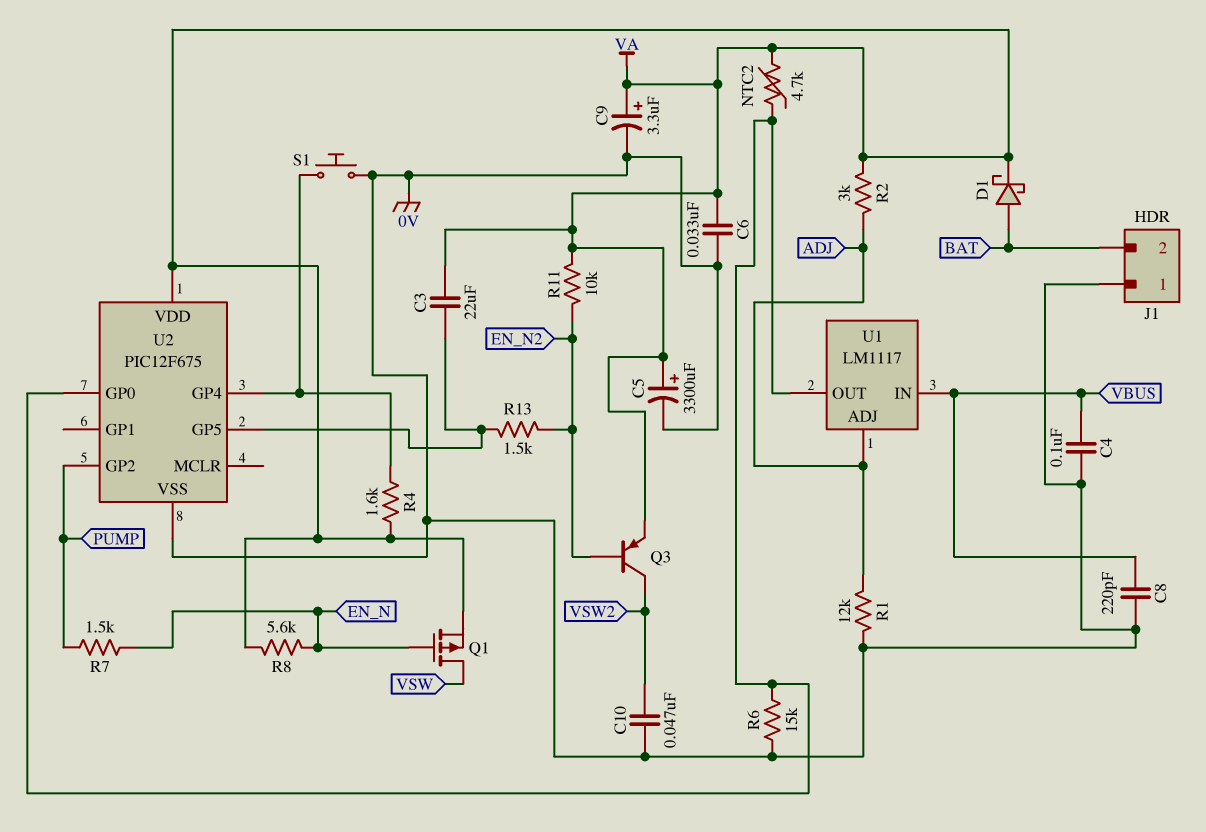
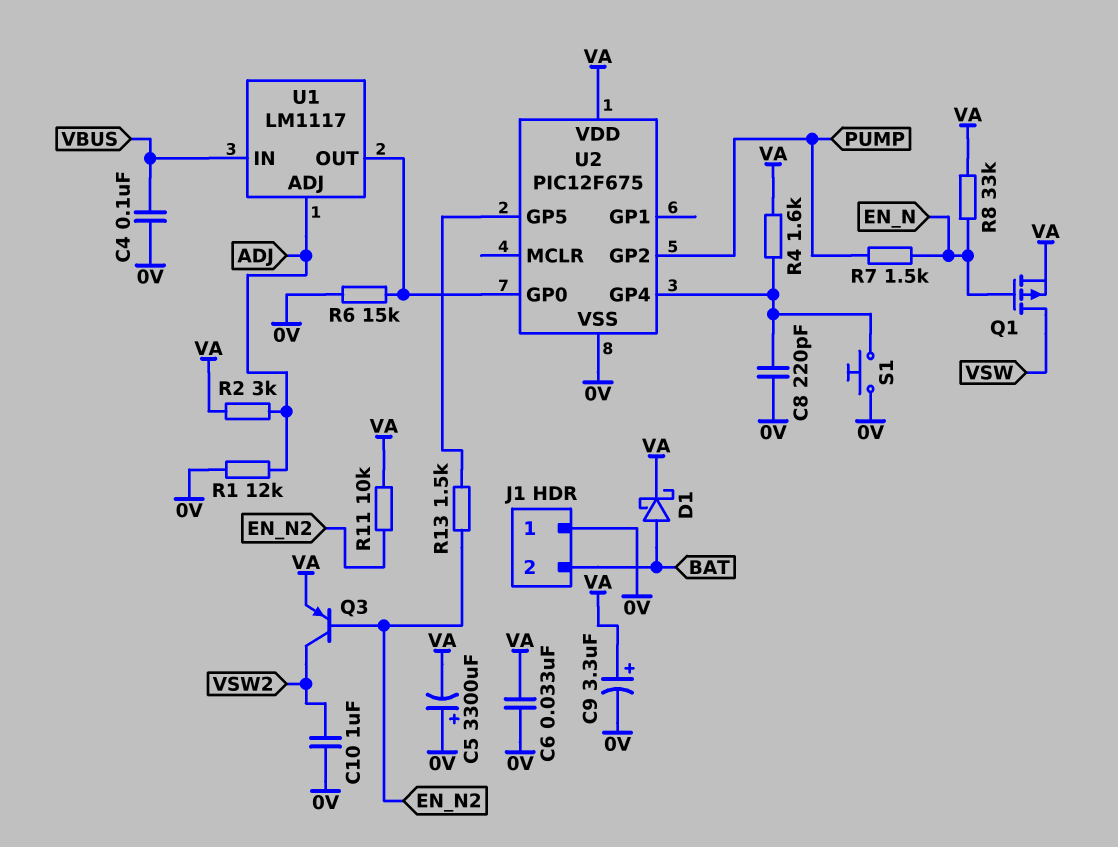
C3: 22uF (U2/GP5, VA) -> none
C5: 3300uF (plus VA, minus 0V) -> 3300uF (plus 0V, minus VA)
C8: 220pF (0V, VBUS) -> 220pF (0V, U2/GP4)
C10: 47nF (0V, VSW2) -> 1uF (0V, VSW2)
NTC2: 4.7k (U1/OUT, VA) -> none
R8: 5.6k (EN_N, VA) -> 33k (EN_N, VA)

